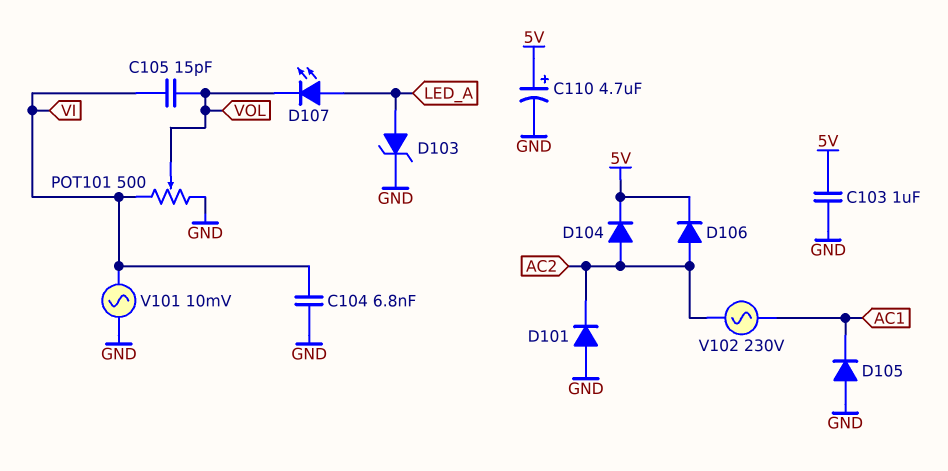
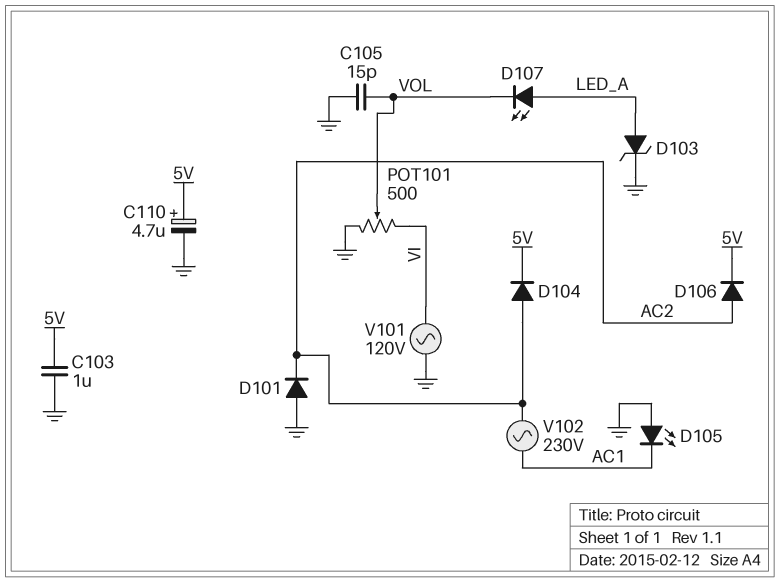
C104: 6.8nF (GND, VI) -> none
C105: 15pF (VI, VOL) -> 15pF (GND, VOL)
D105: diode (A GND, K AC1) -> LED (A GND, K AC1)
V101: AC 10mV (GND, VI) -> AC 120V (GND, VI)

